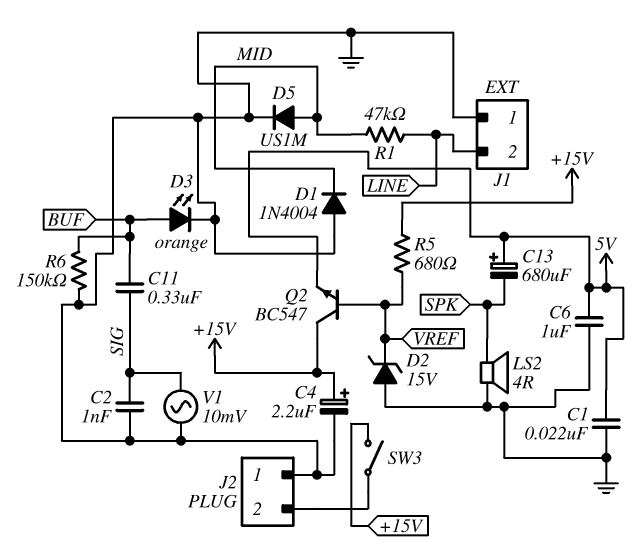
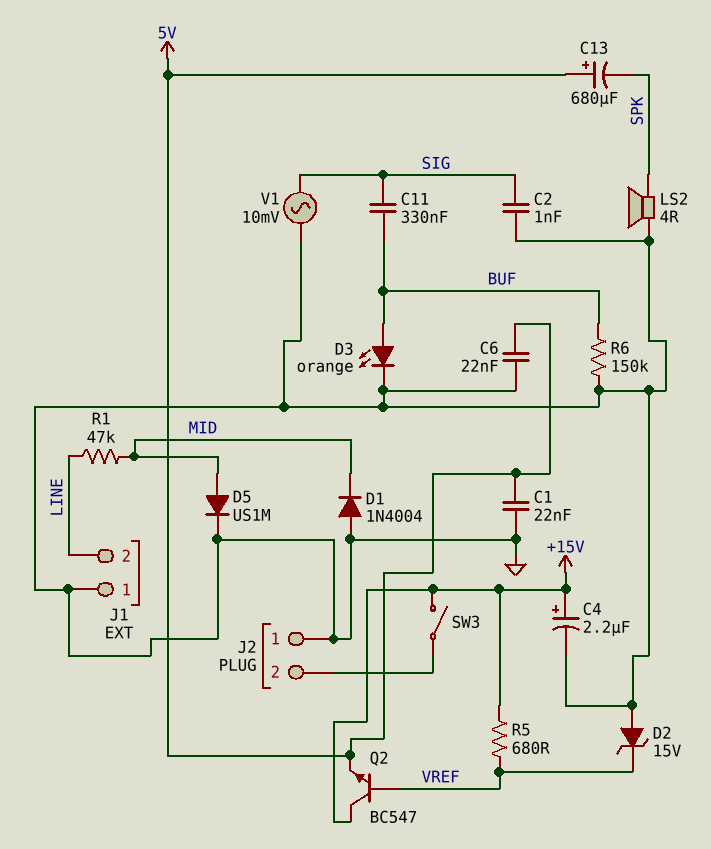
C6: 1uF (5V, GND) -> 22nF (5V, GND)

